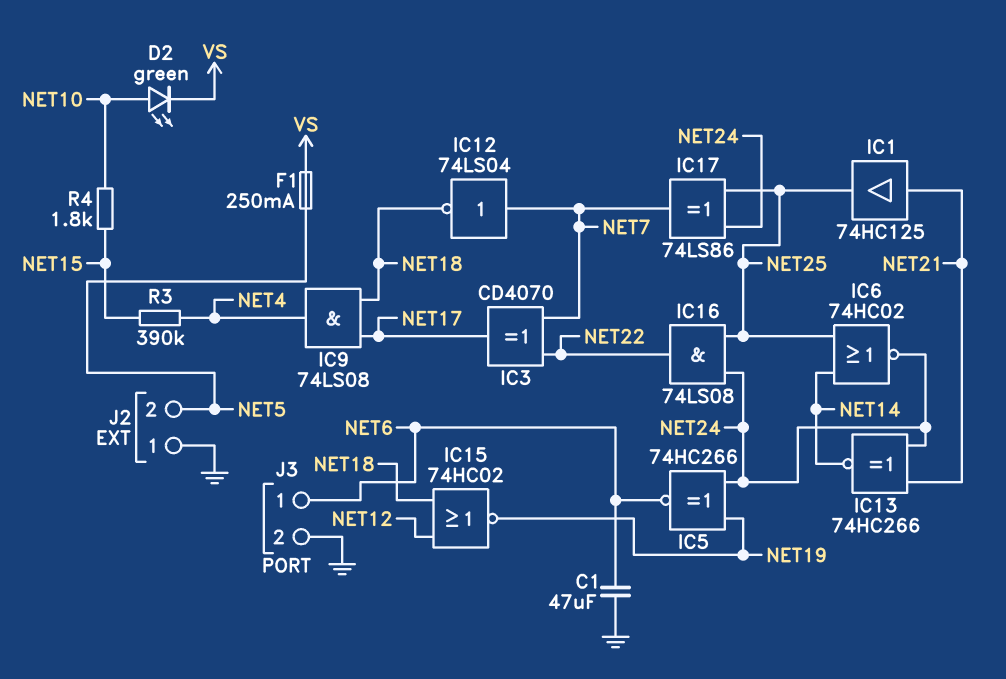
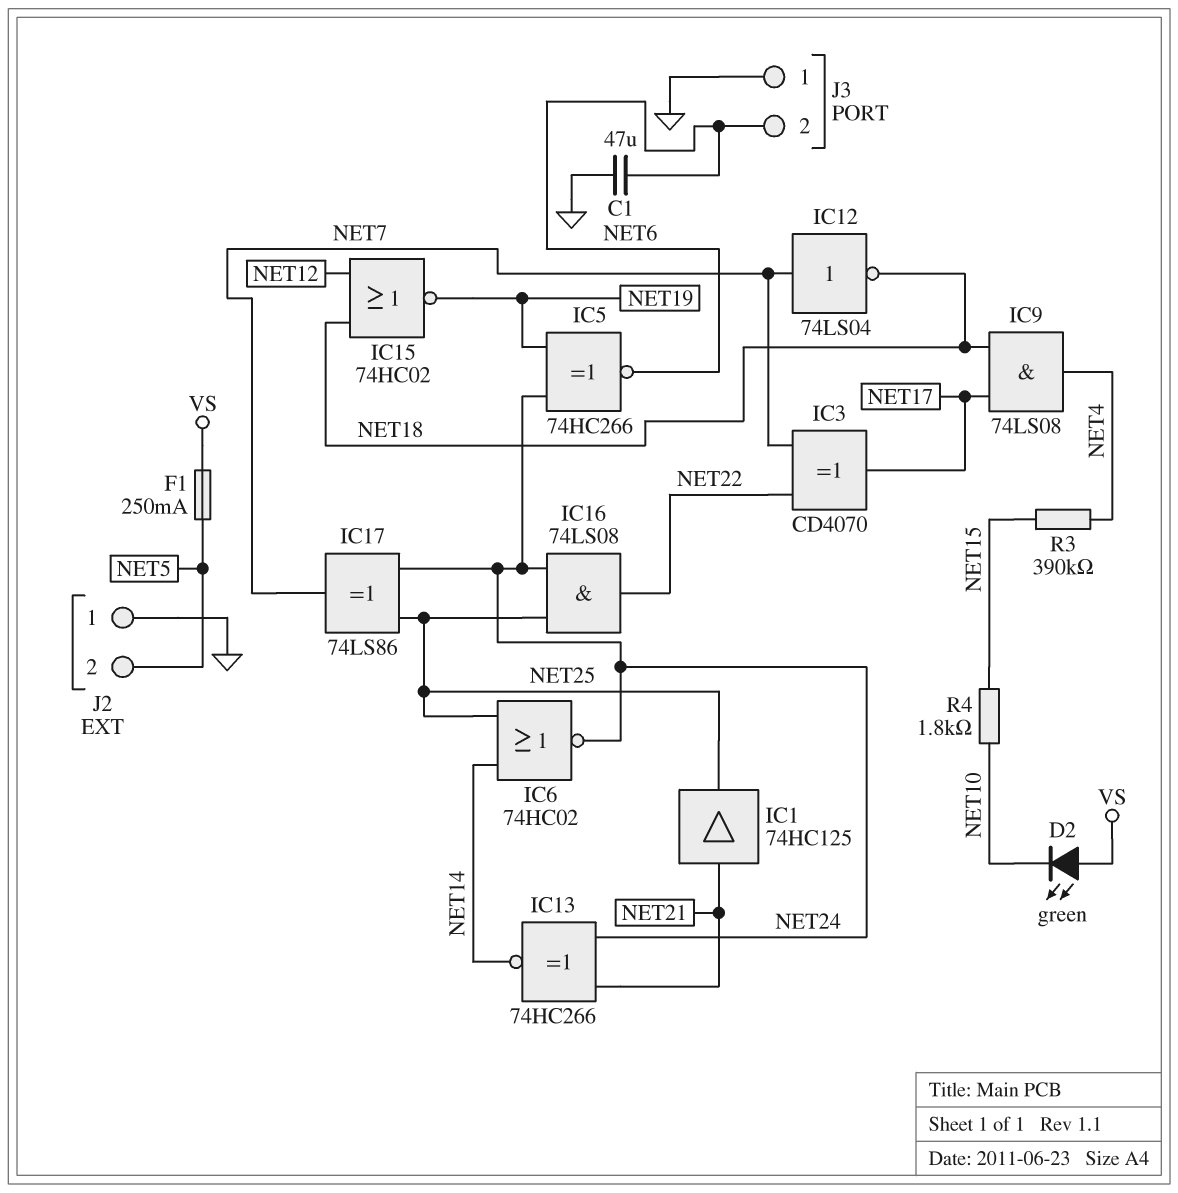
D2: LED green (A NET10, K VS) -> LED green (A VS, K NET10)
J3 pin 1: NET6 -> GND
J3 pin 2: GND -> NET6

